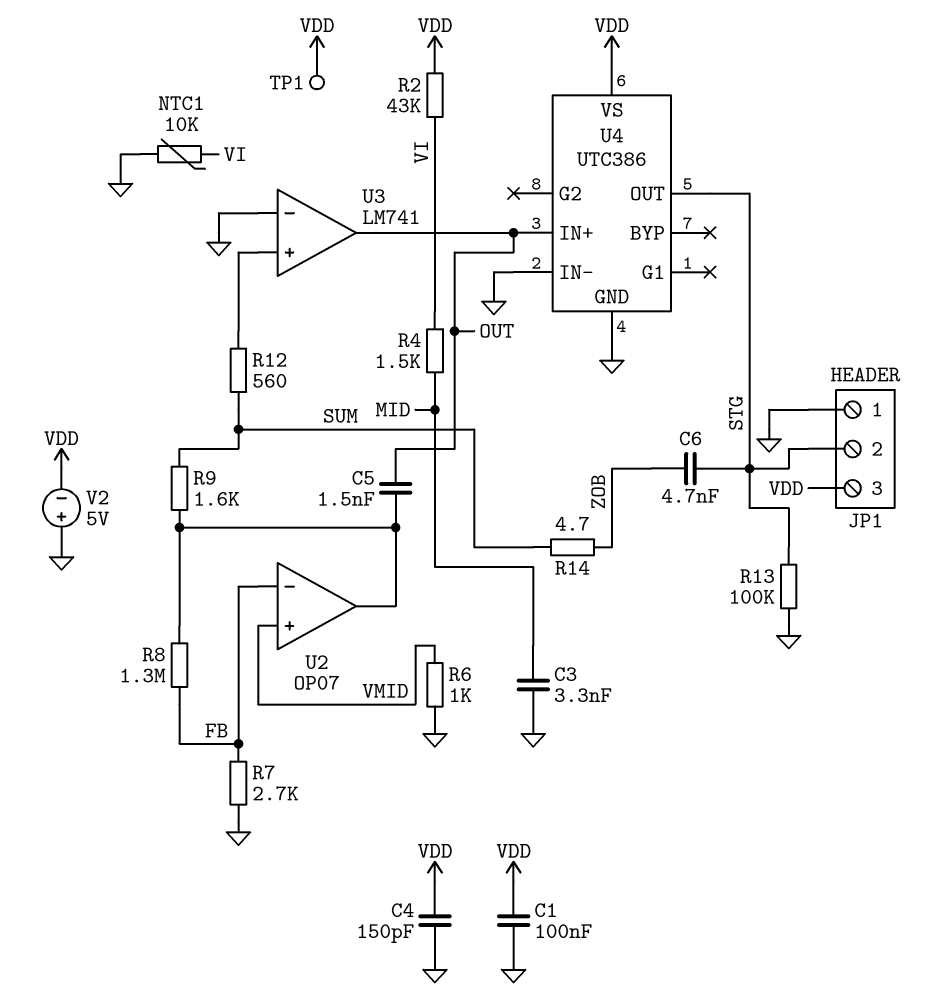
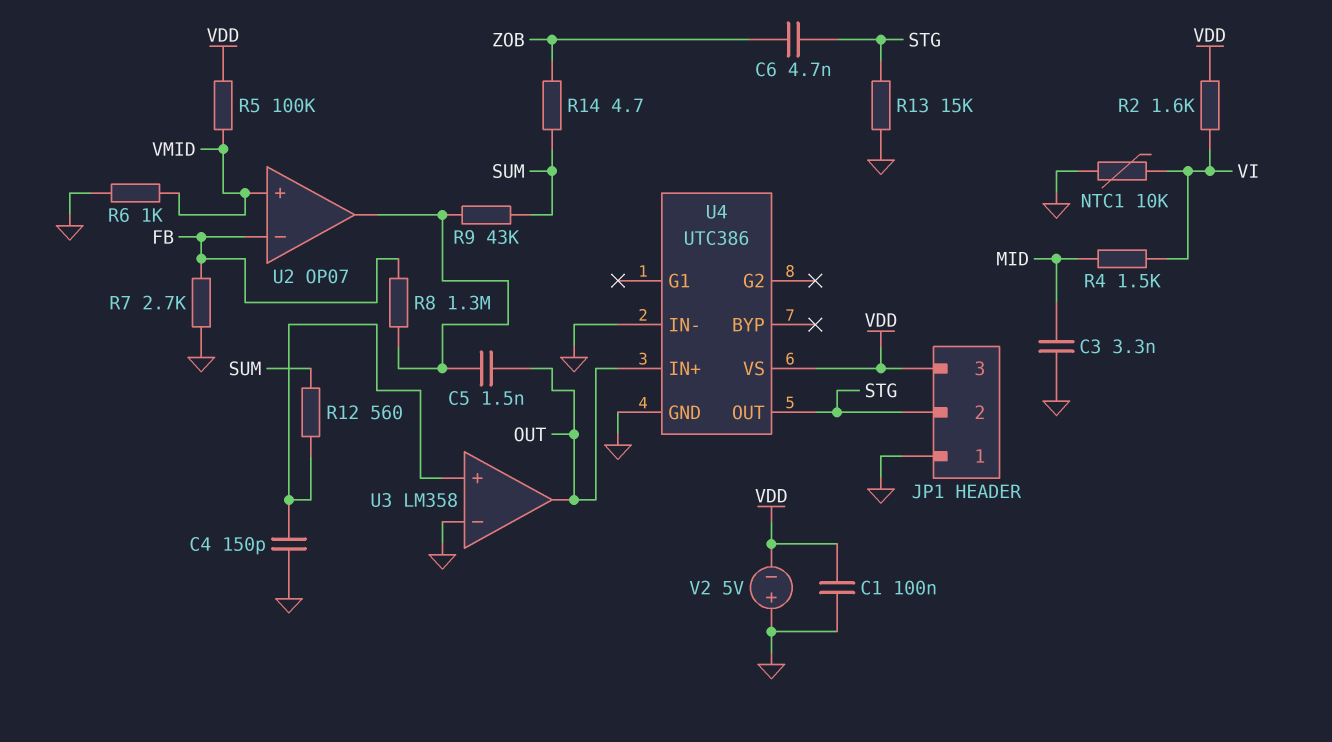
C4: 150pF (GND, VDD) -> 150pF (GND, U3/in+)
R2: 43k (VDD, VI) -> 1.6k (VDD, VI)
R5: none -> 100k (VDD, VMID)
R9: 1.6k (SUM, U2/out) -> 43k (SUM, U2/out)
R13: 100k (GND, STG) -> 15k (GND, STG)
TP1: test point (VDD) -> none
U3: LM741 -> LM358

